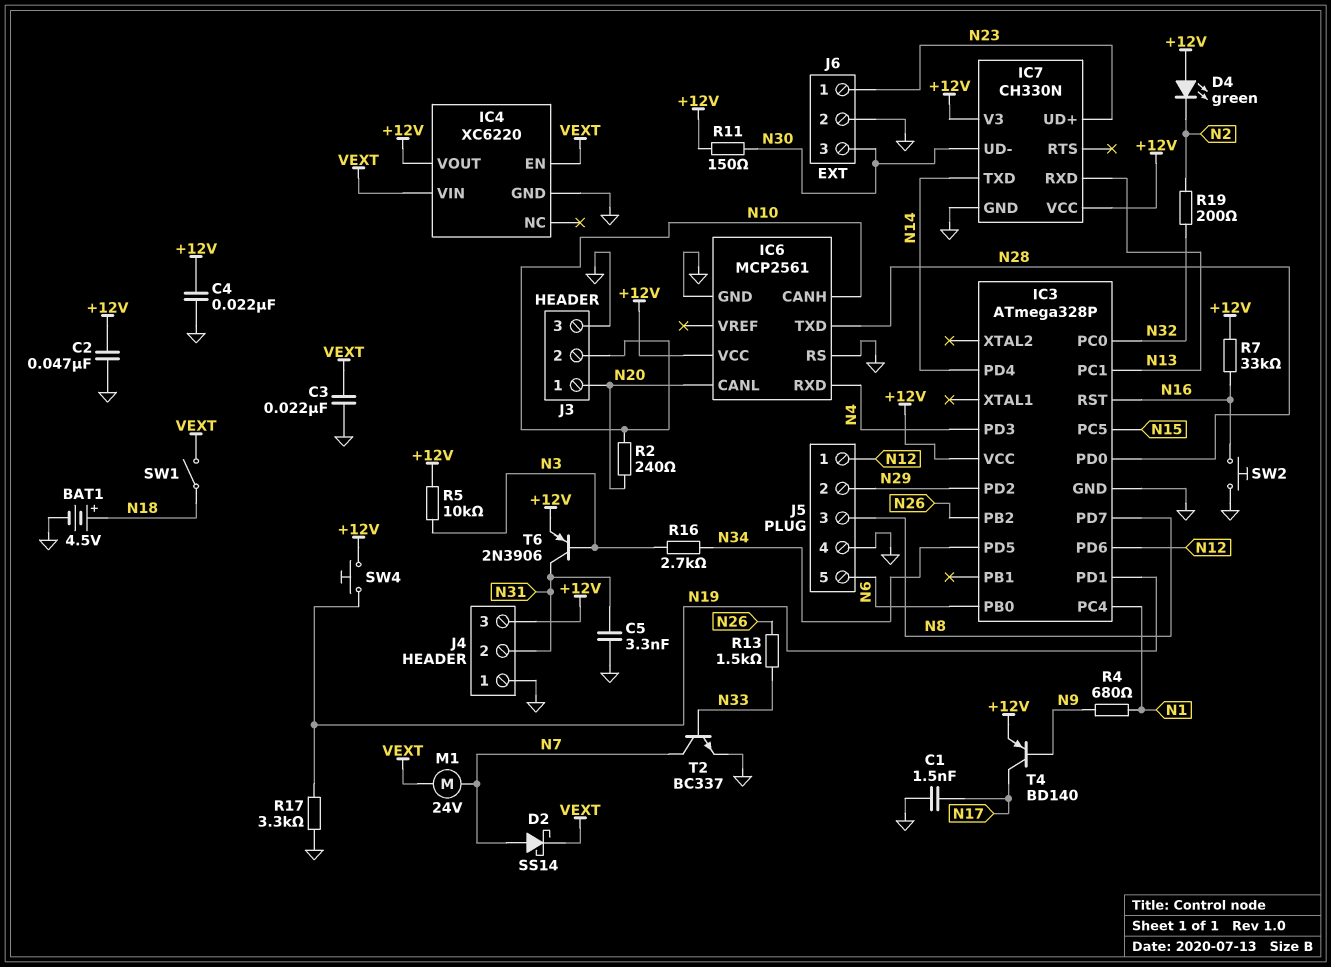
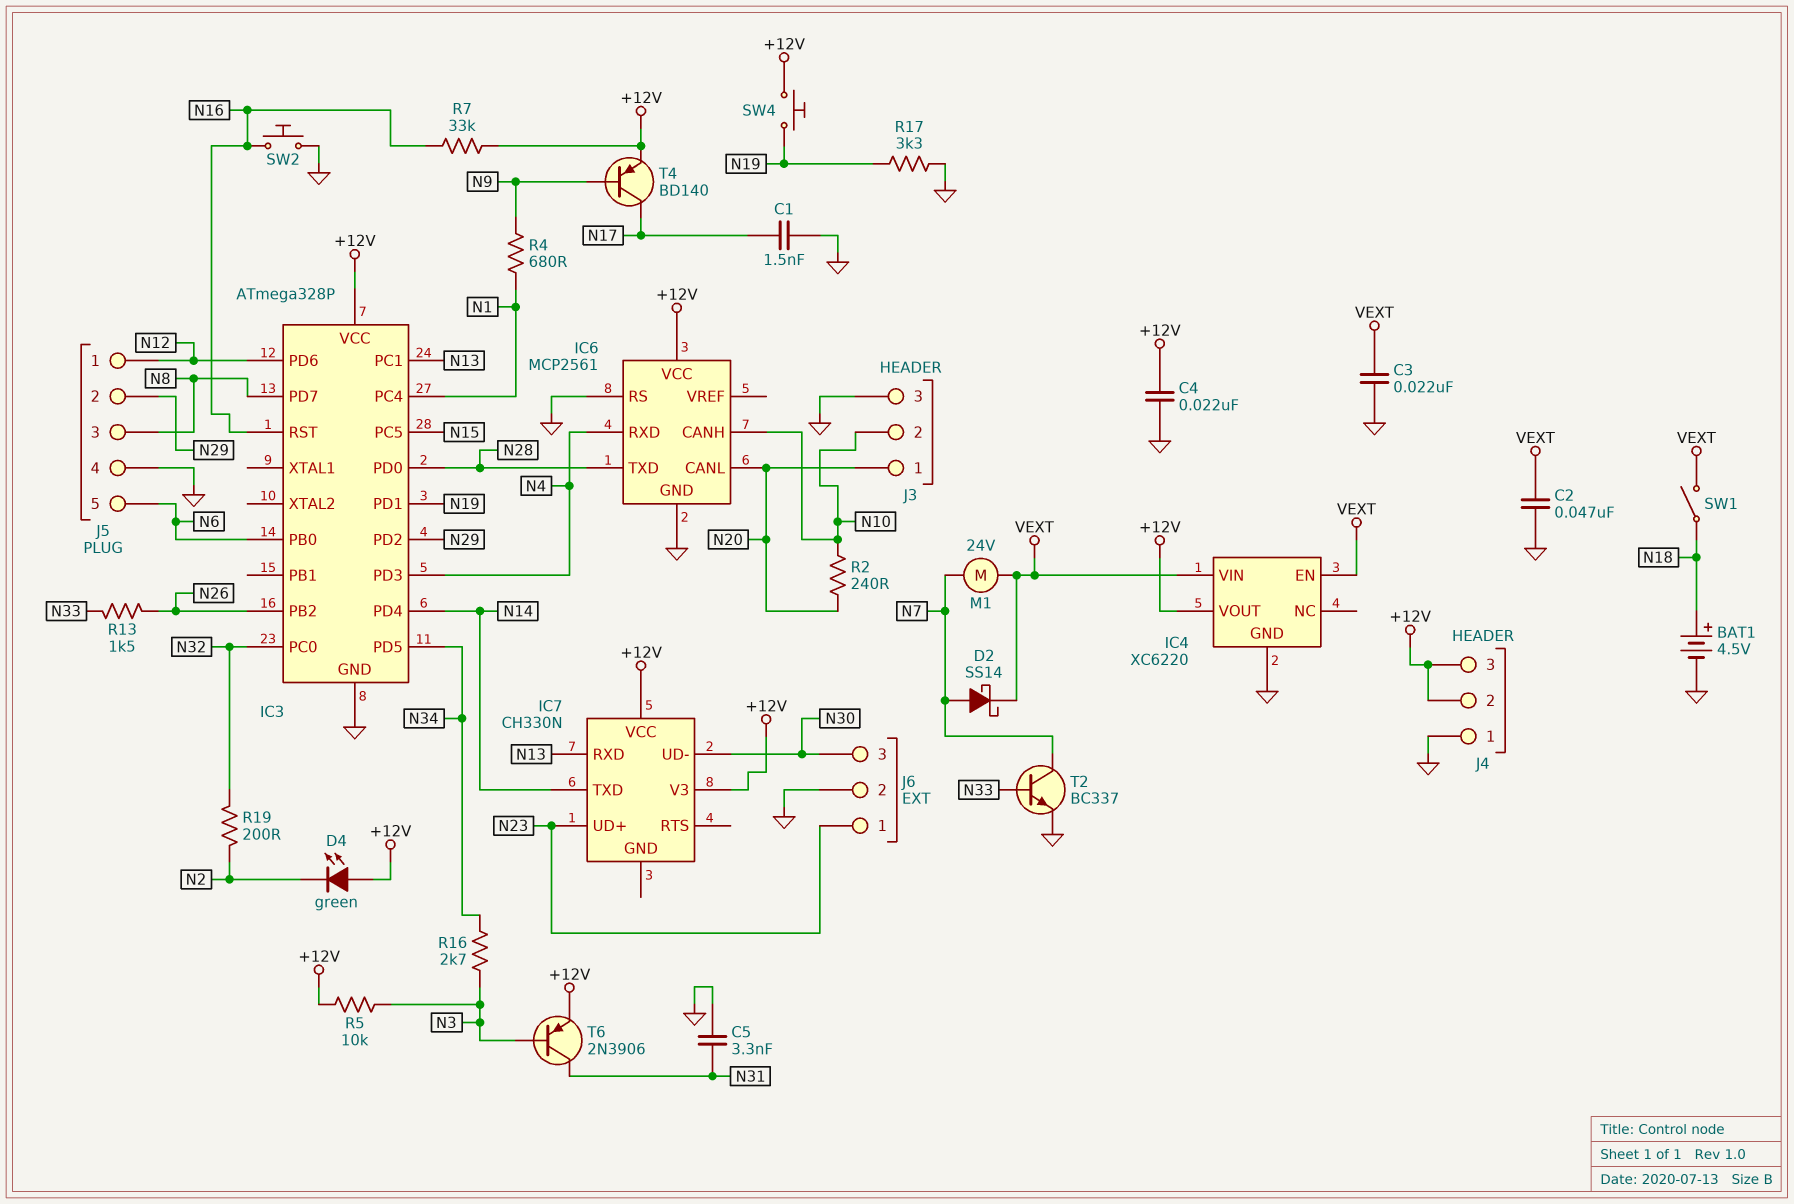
C2: 47nF (+12V, GND) -> 47nF (GND, VEXT)
IC7 pin GND: GND -> none
J4 pin 2: N31 -> +12V
R11: 150 (+12V, N30) -> none

